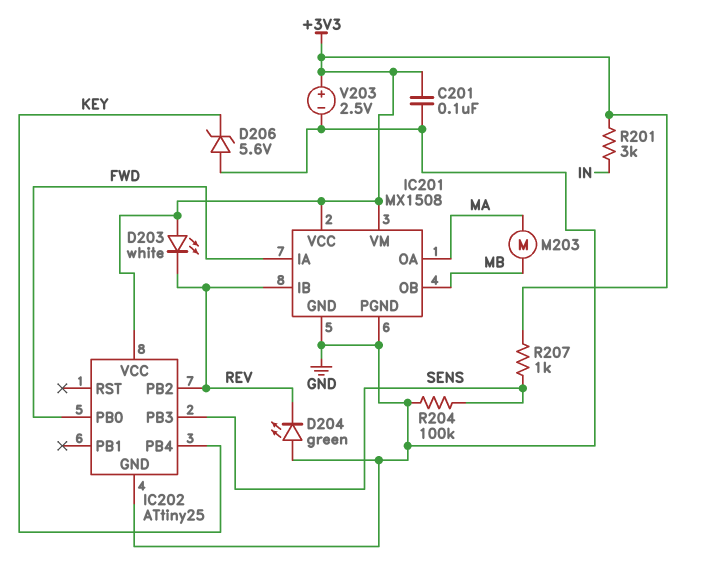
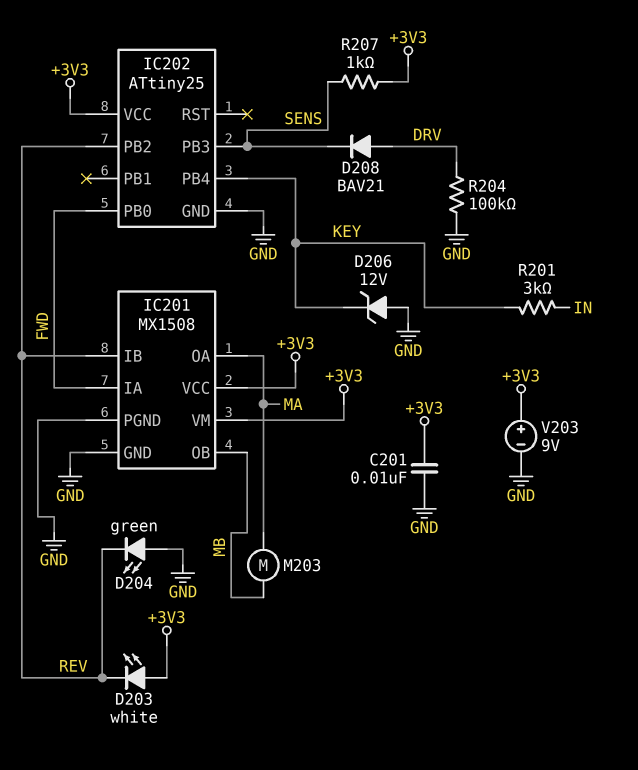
C201: 100nF (+3V3, GND) -> 10nF (+3V3, GND)
D206: zener 5.6V (A GND, K KEY) -> zener 12V (A GND, K KEY)
D208: none -> diode BAV21 (A DRV, K SENS)
R201: 3k (+3V3, IN) -> 3k (IN, KEY)
R204: 100k (GND, SENS) -> 100k (DRV, GND)
V203: 2.5V (plus +3V3, minus GND) -> 9V (plus +3V3, minus GND)

